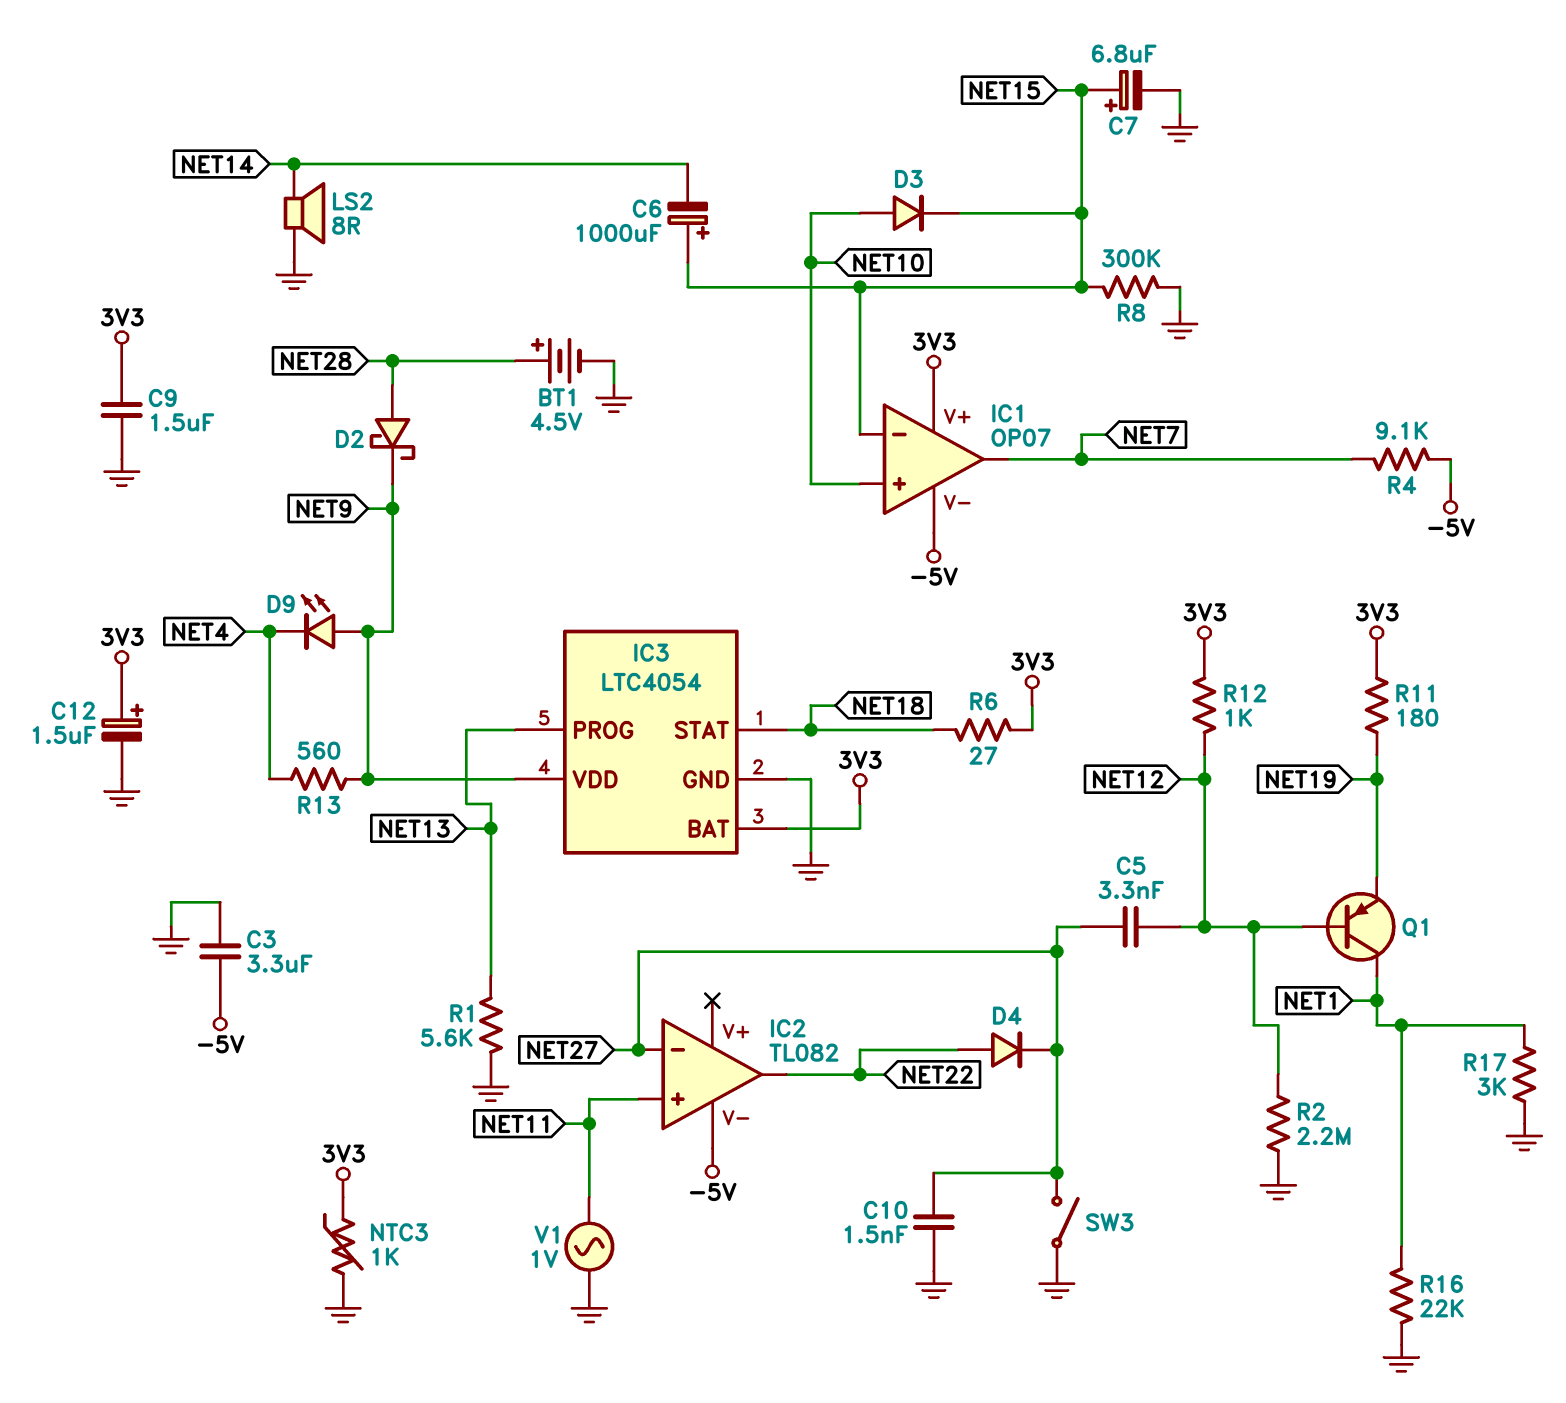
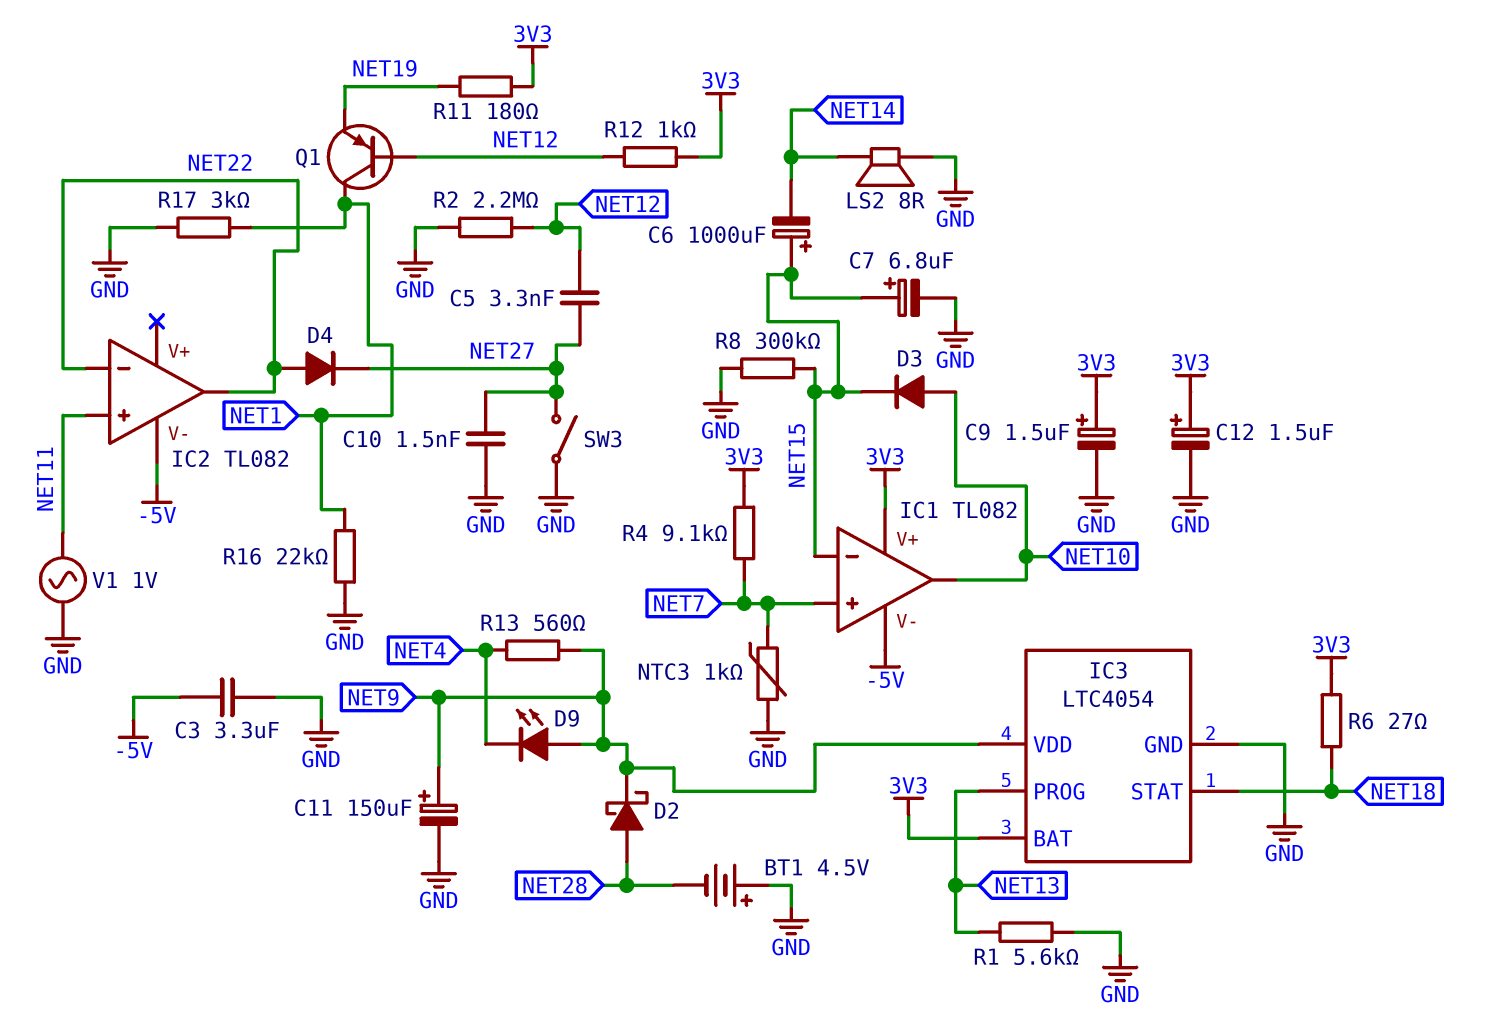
BT1: 4.5V (plus NET28, minus GND) -> 4.5V (plus GND, minus NET28)
C9: 1.5uF (3V3, GND) -> 1.5uF (plus 3V3, minus GND)
C11: none -> 150uF (plus NET9, minus GND)
IC1: OP07 -> TL082
IC1 pin in+: NET10 -> NET7
IC1 pin out: NET7 -> NET10
IC2 pin in-: NET27 -> NET22
NTC3: 1k (3V3, GND) -> 1k (GND, NET7)
R4: 9.1k (-5V, NET7) -> 9.1k (3V3, NET7)

